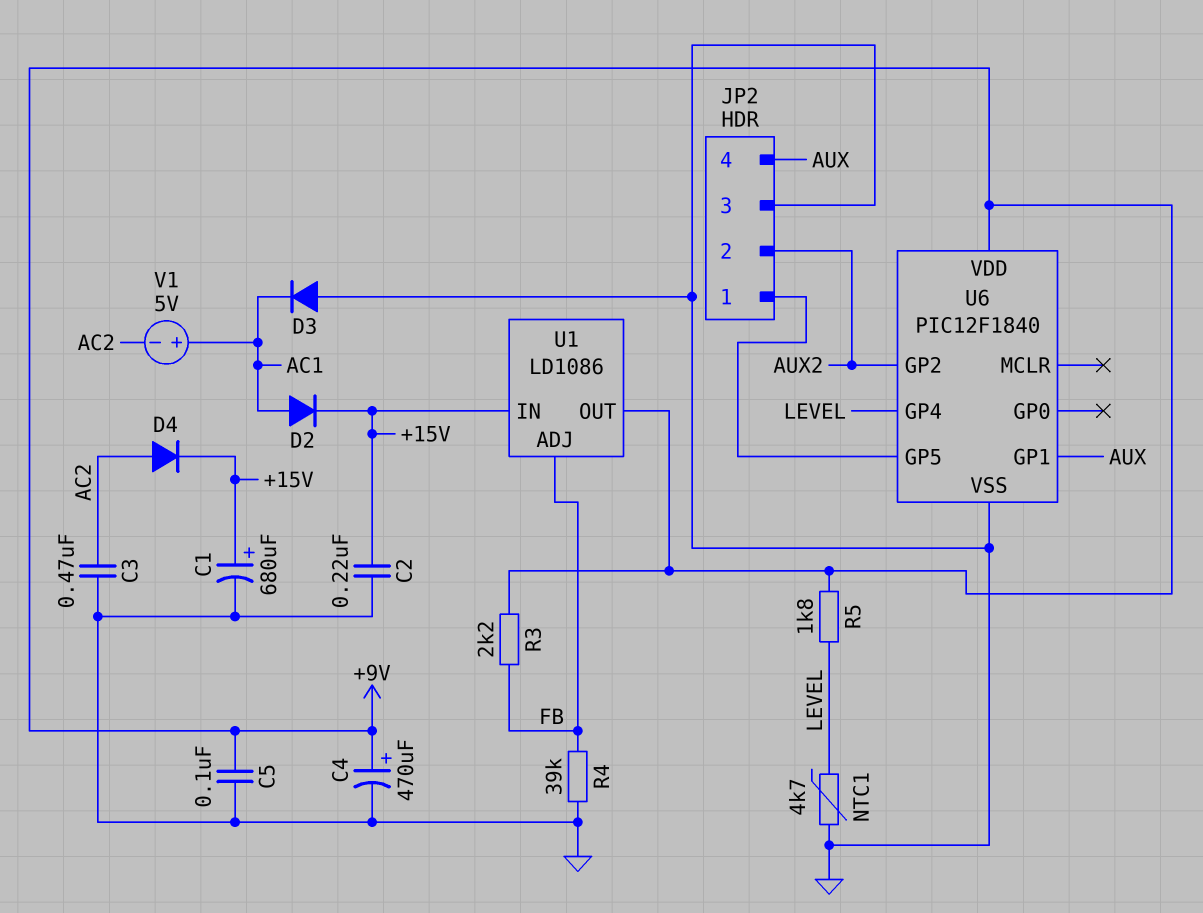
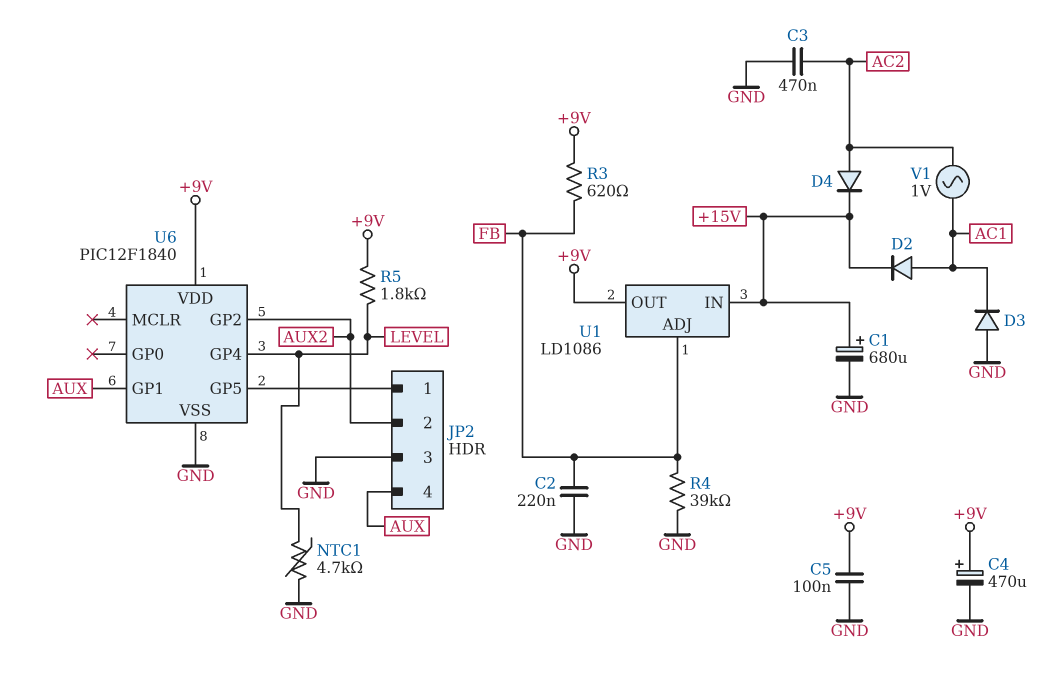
C2: 220nF (+15V, GND) -> 220nF (FB, GND)
R3: 2.2k (+9V, FB) -> 620 (+9V, FB)
V1: 5V (plus AC1, minus AC2) -> AC 1V (AC1, AC2)

